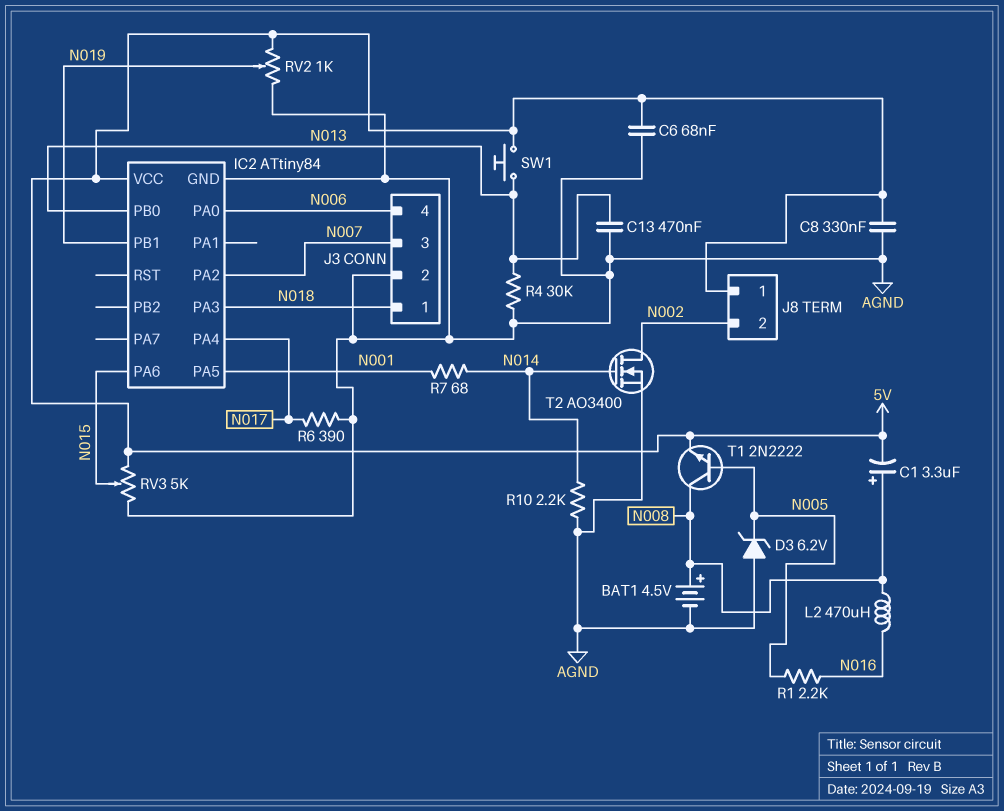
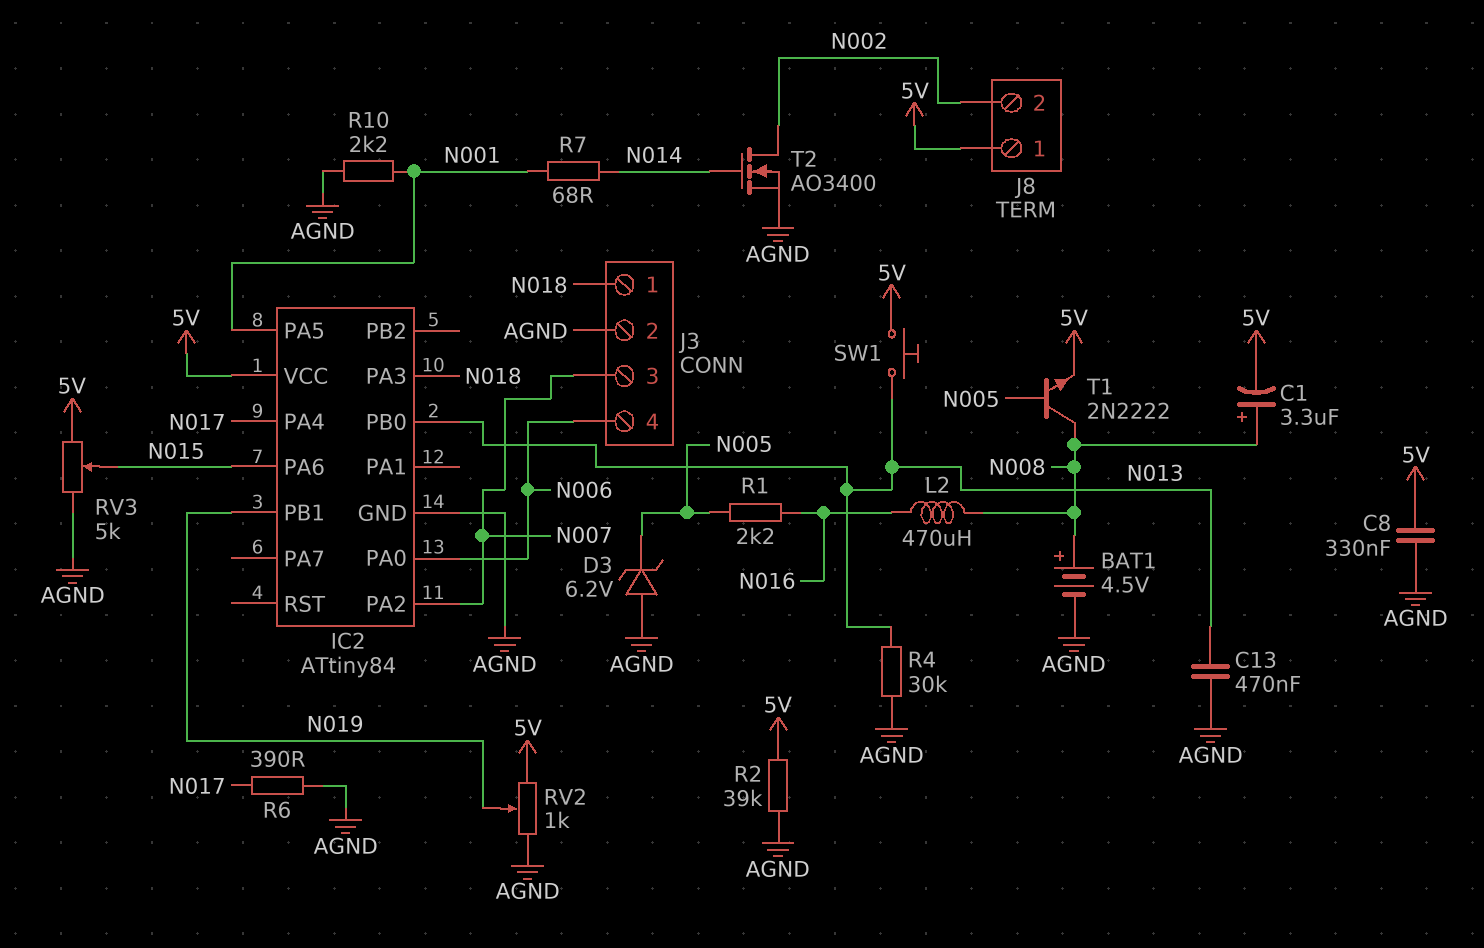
C6: 68nF (5V, AGND) -> none
R2: none -> 39k (5V, AGND)
R10: 2.2k (AGND, N014) -> 2.2k (AGND, N001)

